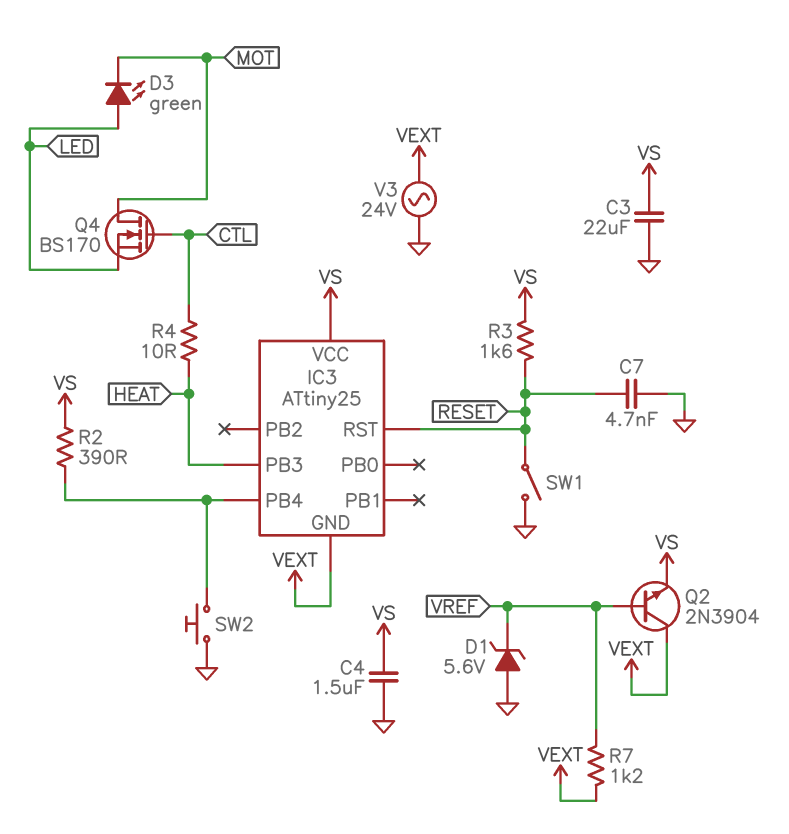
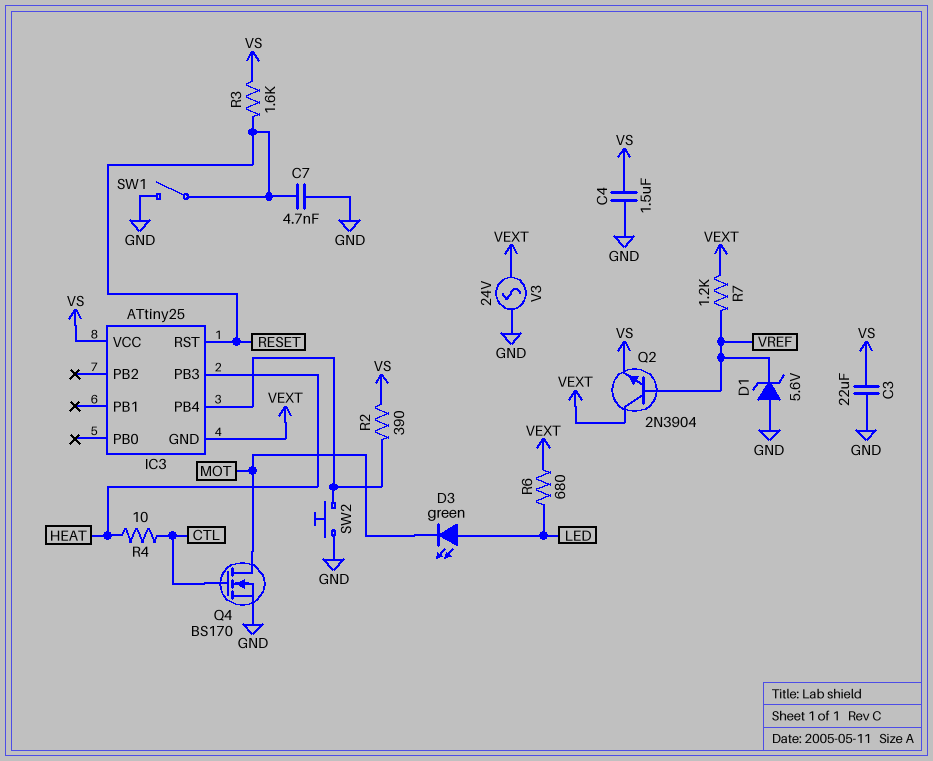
Q4: NMOS BS170 (G CTL, D MOT, S LED) -> NMOS BS170 (G CTL, D MOT, S GND)
R6: none -> 680 (LED, VEXT)

